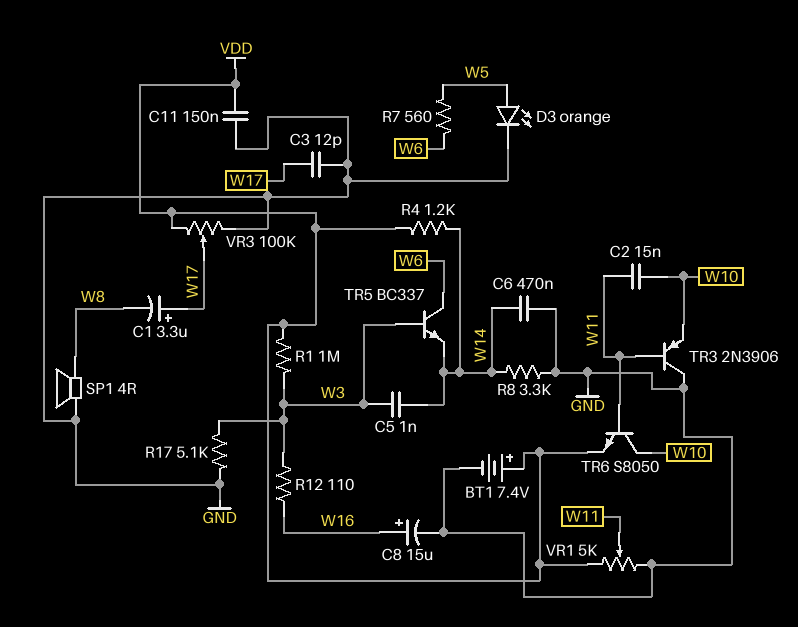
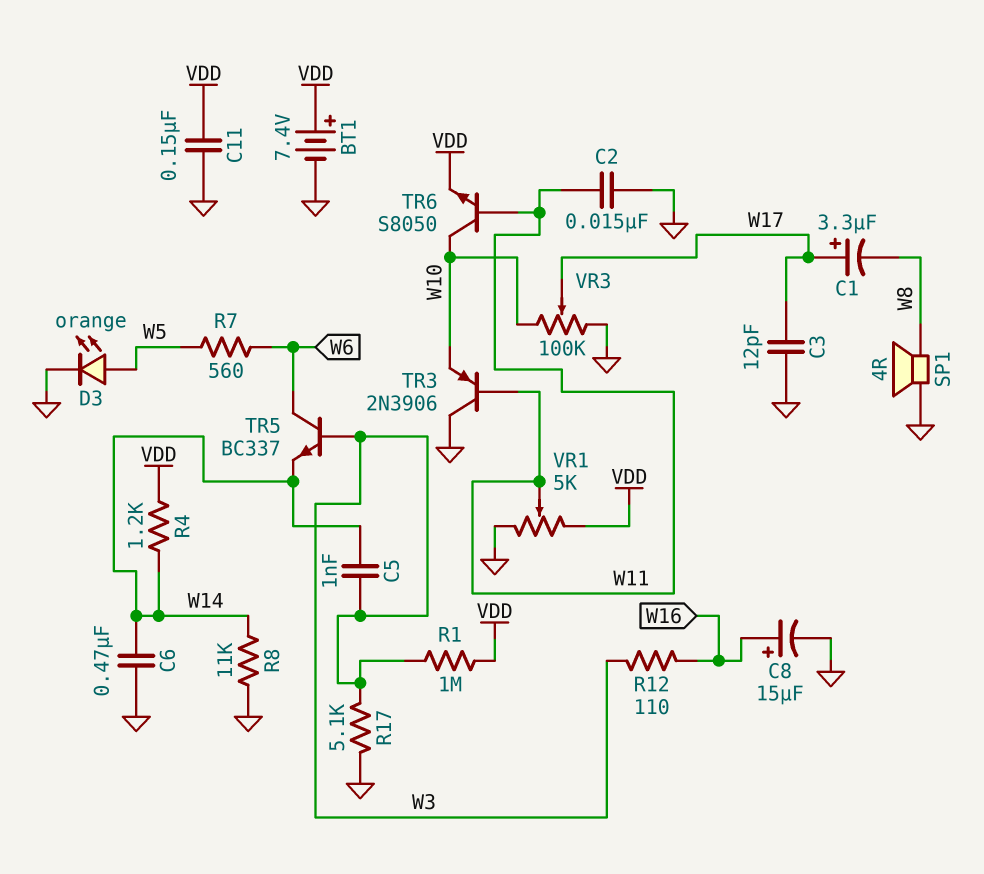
C2: 15nF (W10, W11) -> 15nF (GND, W11)
R8: 3.3k (GND, W14) -> 11k (GND, W14)
VR3: 100k (GND, VDD, wiper W17) -> 100k (GND, W10, wiper W17)

